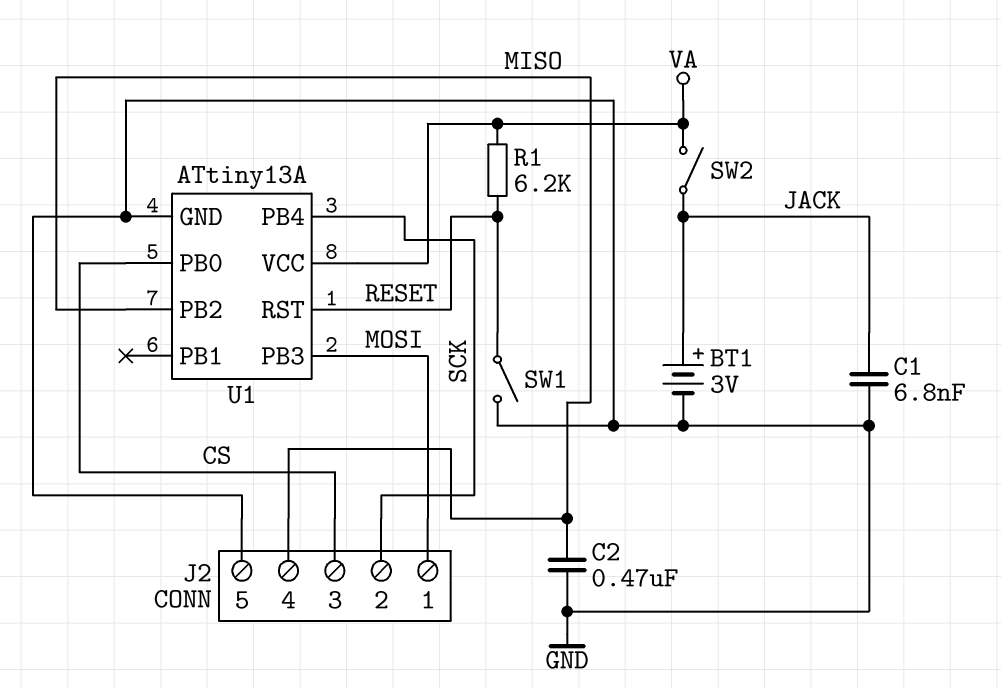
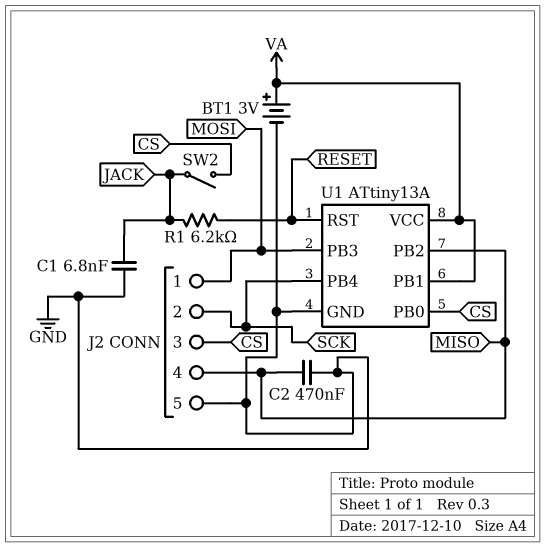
BT1: 3V (plus JACK, minus GND) -> 3V (plus VA, minus GND)
R1: 6.2k (RESET, VA) -> 6.2k (JACK, RESET)
SW1: switch (GND, RESET) -> none
SW2: switch (JACK, VA) -> switch (CS, JACK)
U1 pin PB1: none -> VA

